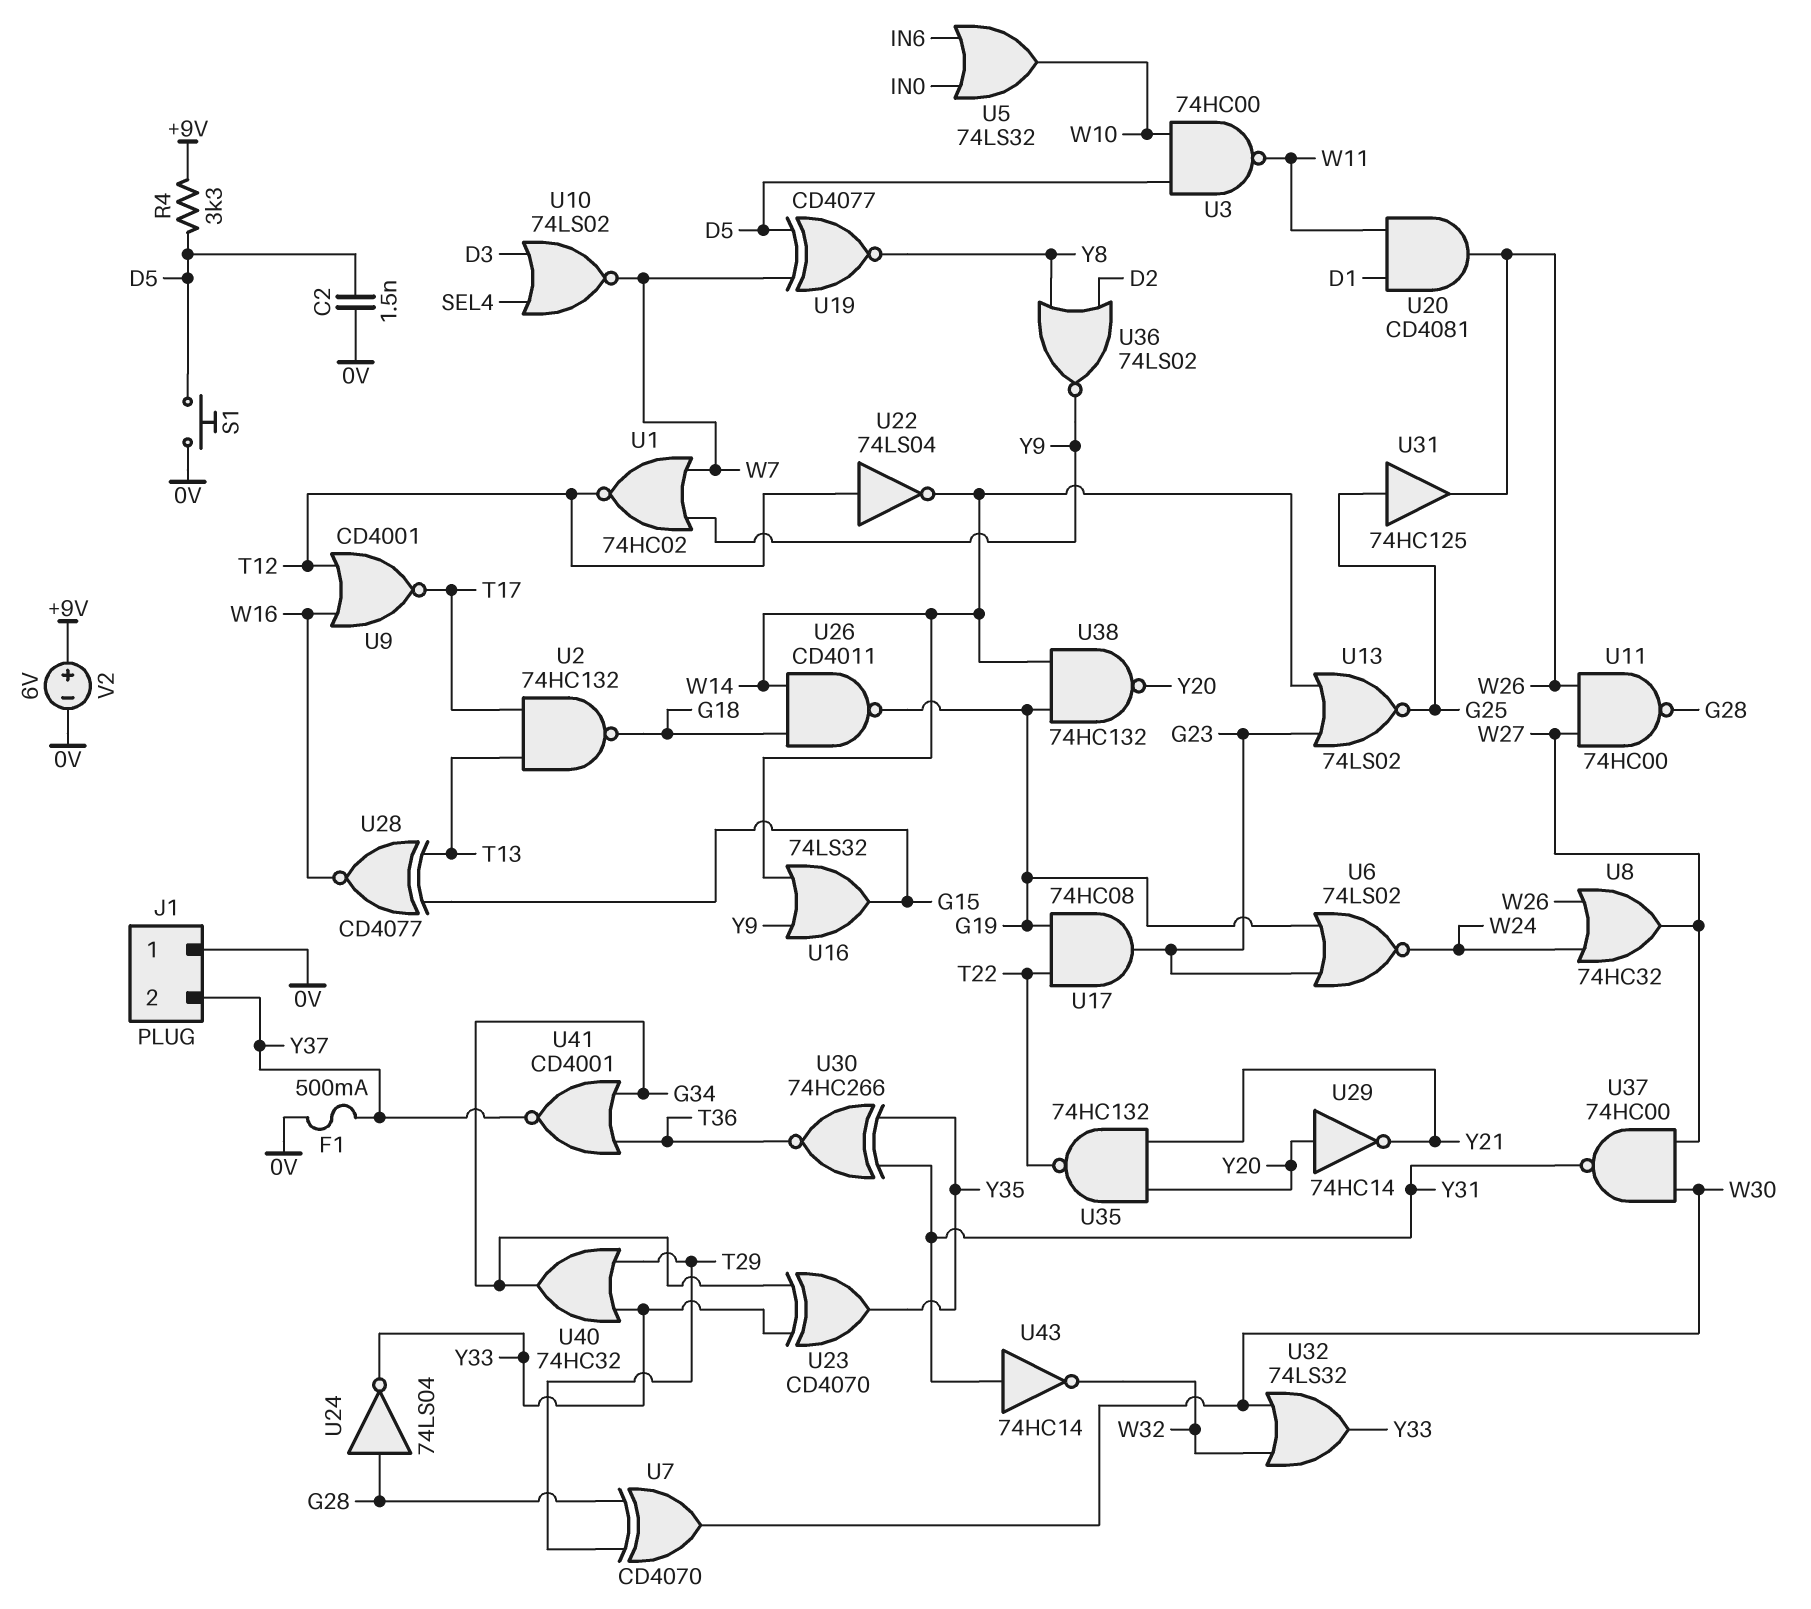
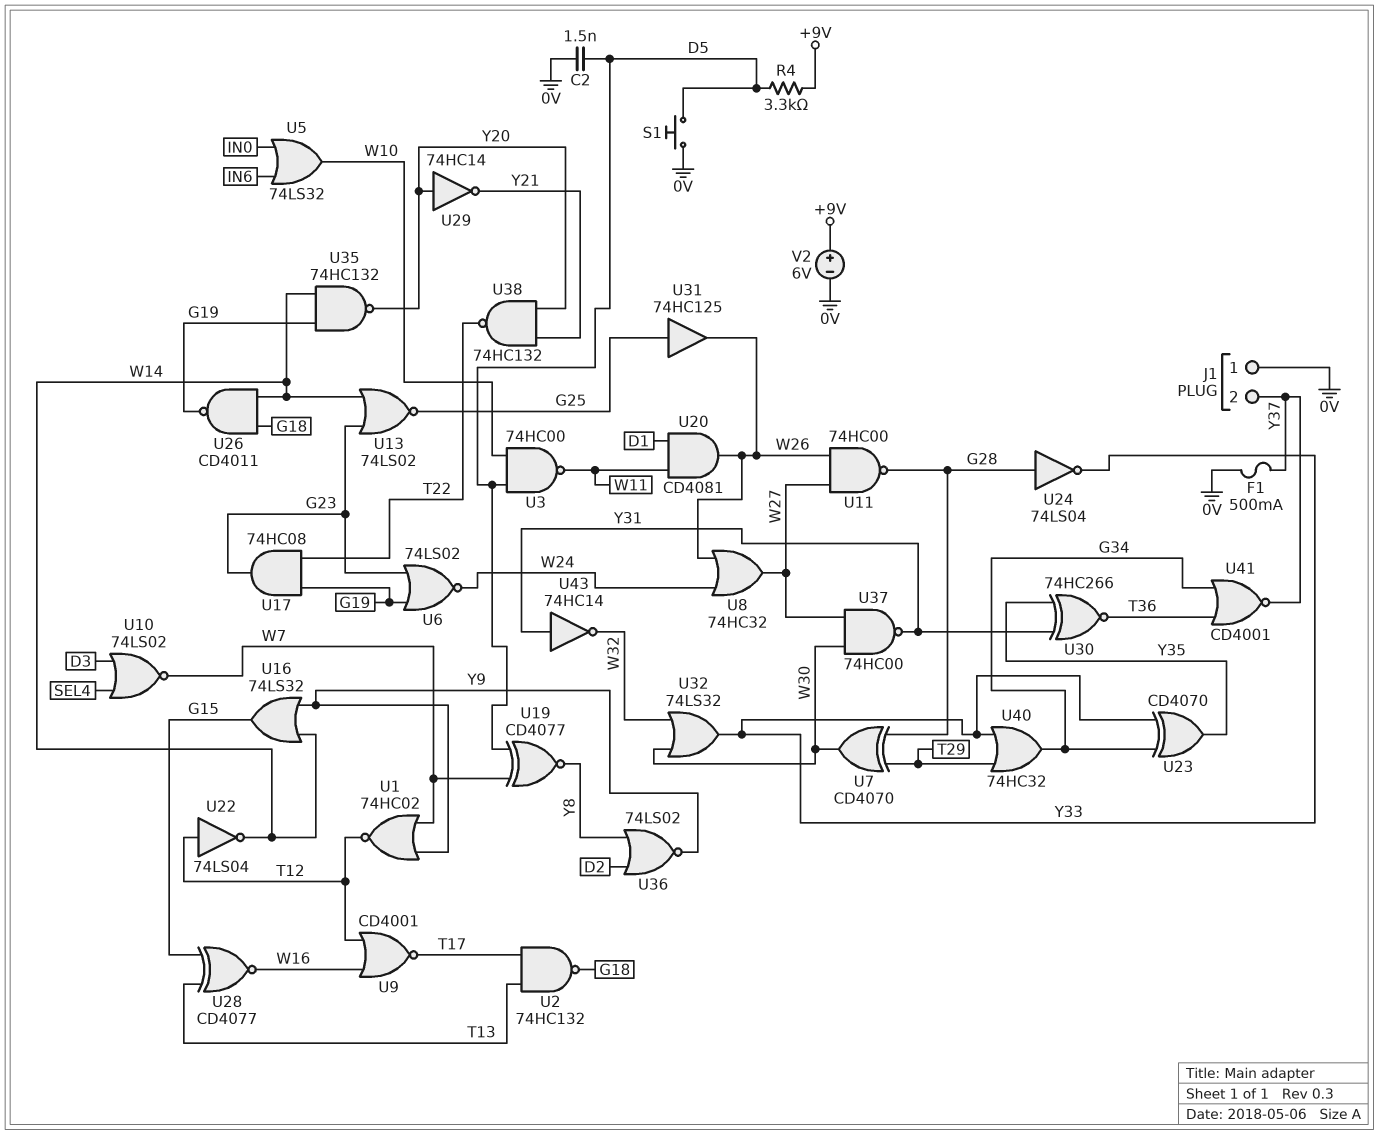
U35: NAND 74HC132 (in Y20, in Y21, out T22) -> NAND 74HC132 (in G19, in W14, out Y20)
U38: NAND 74HC132 (in G19, in W14, out Y20) -> NAND 74HC132 (in Y20, in Y21, out T22)

